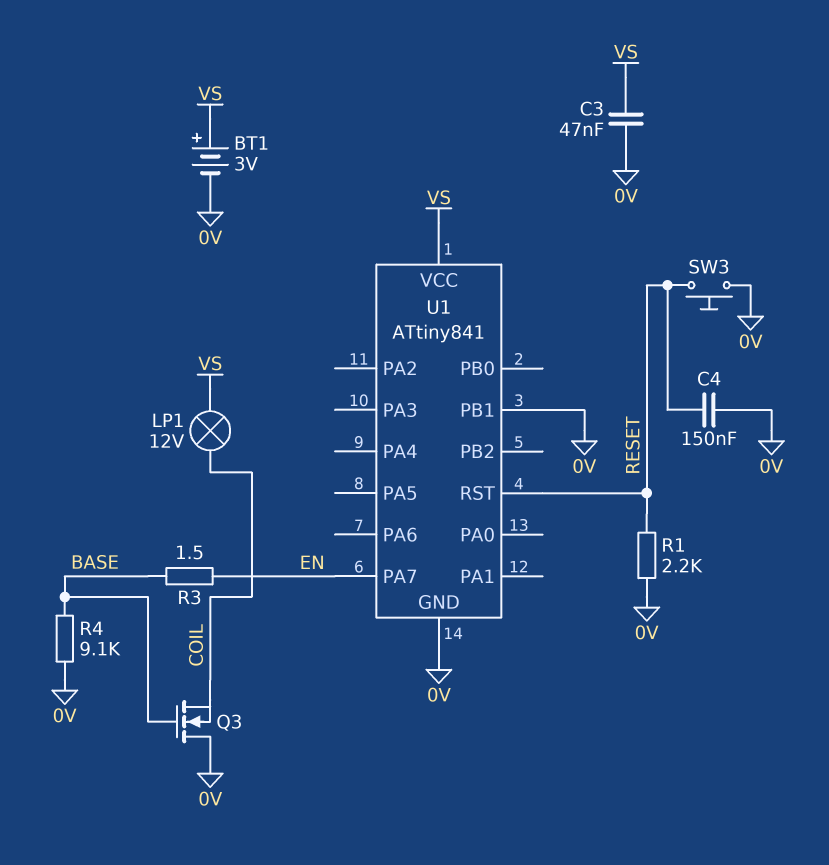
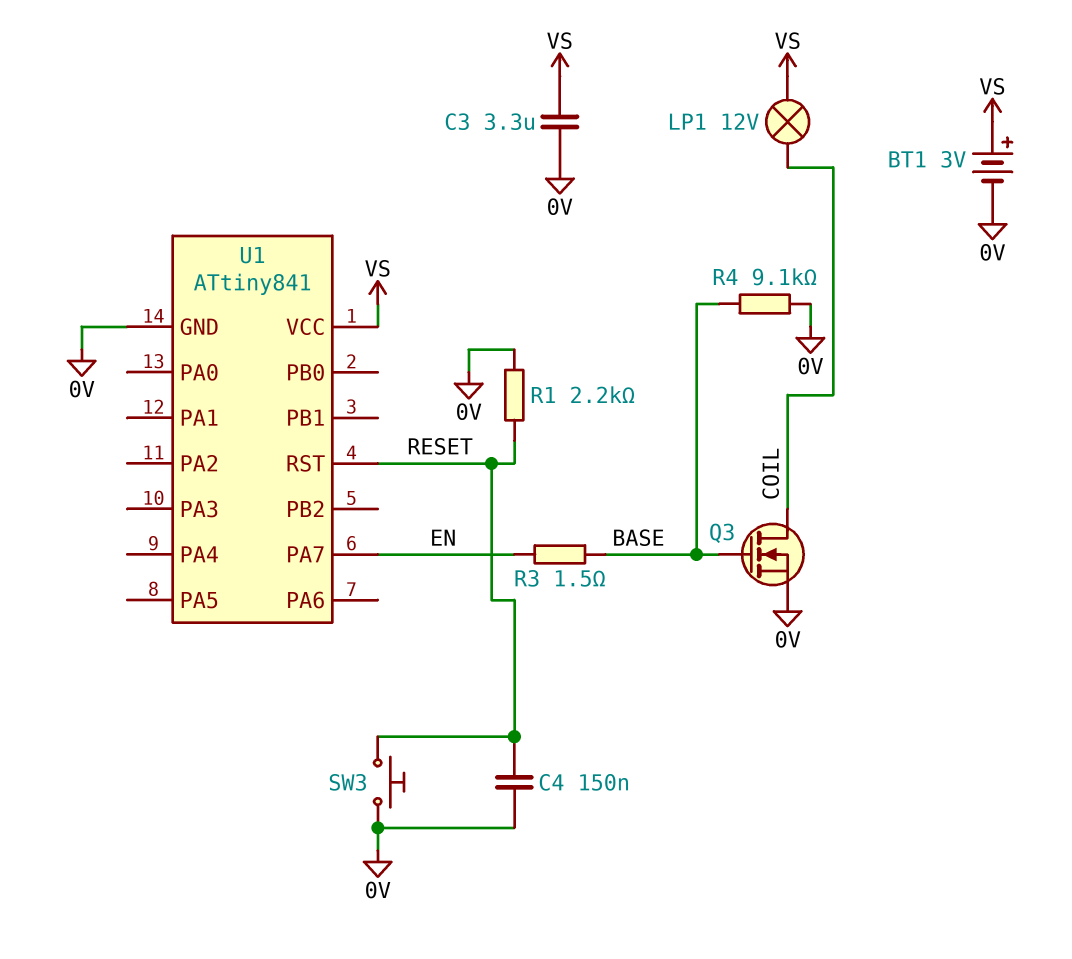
C3: 47nF (0V, VS) -> 3.3uF (0V, VS)
Q3: NMOS (G BASE, D 0V, S COIL) -> NMOS (G BASE, D COIL, S 0V)
U1 pin PB1: 0V -> none

